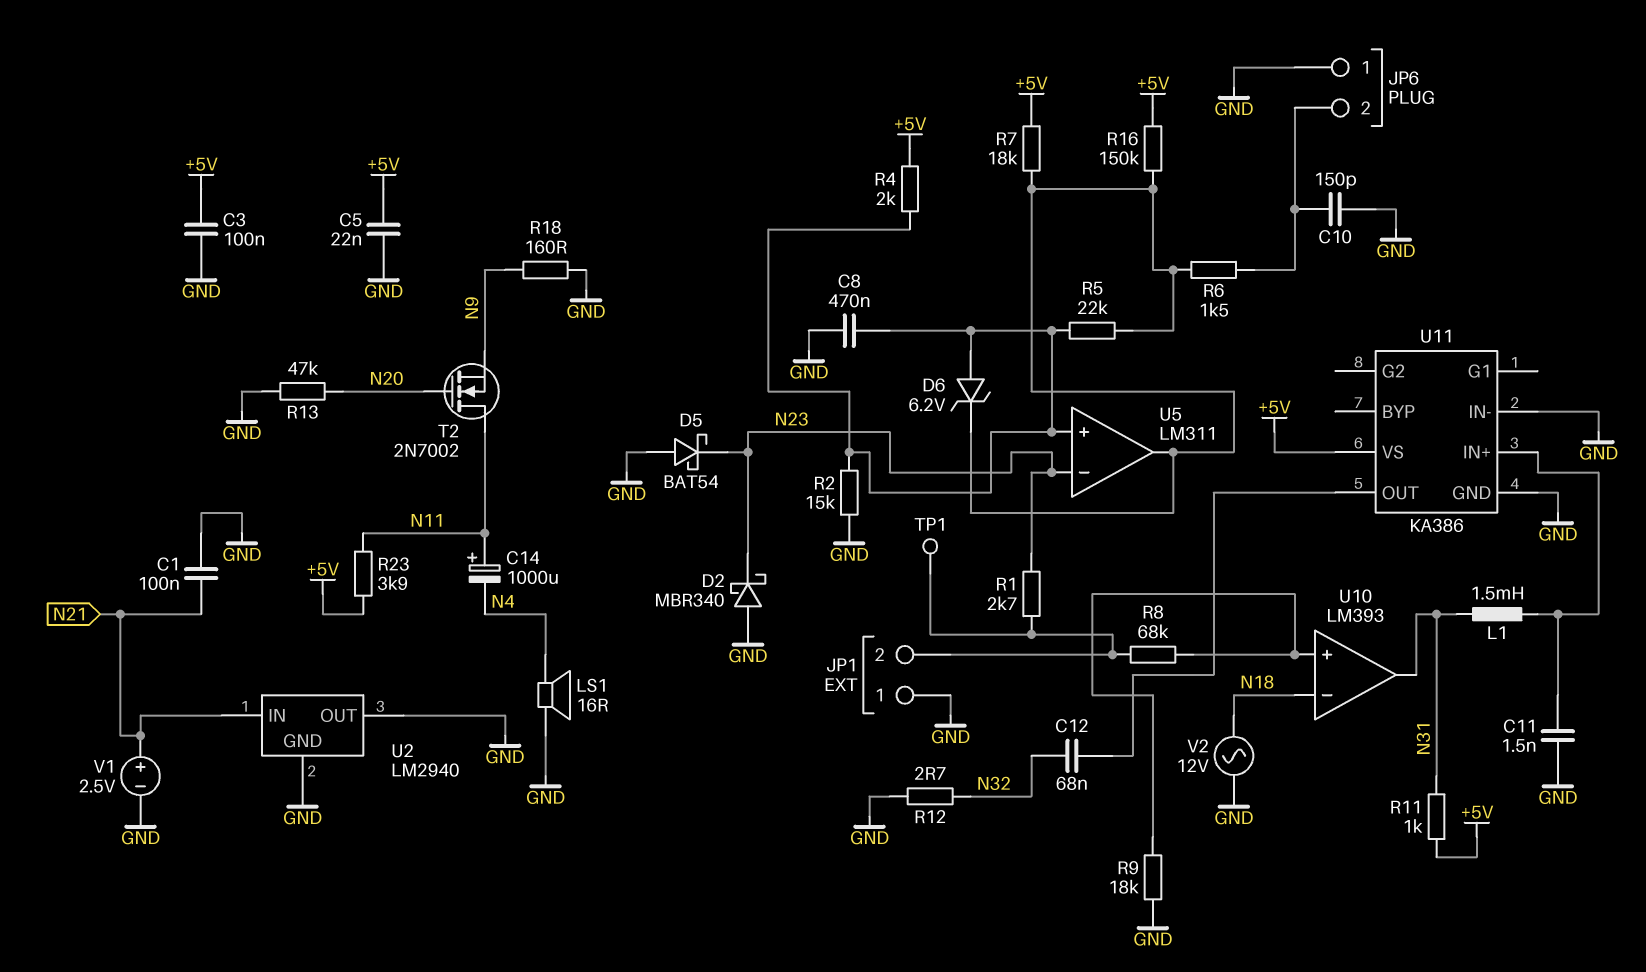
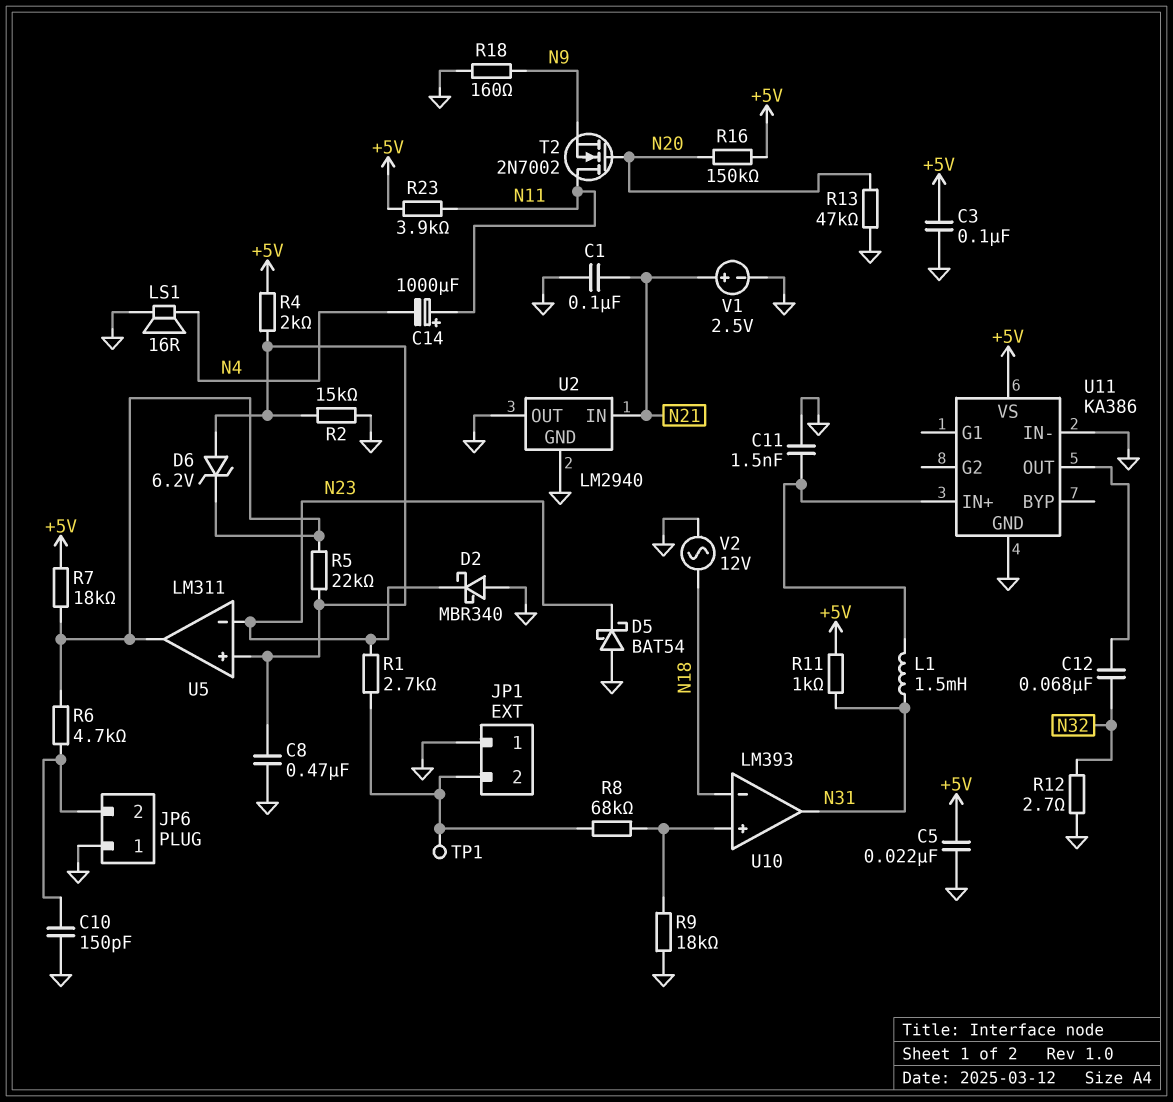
R6: 1.5k (JP6/2, U5/out) -> 4.7k (JP6/2, U5/out)
R16: 150k (+5V, U5/out) -> 150k (+5V, N20)

